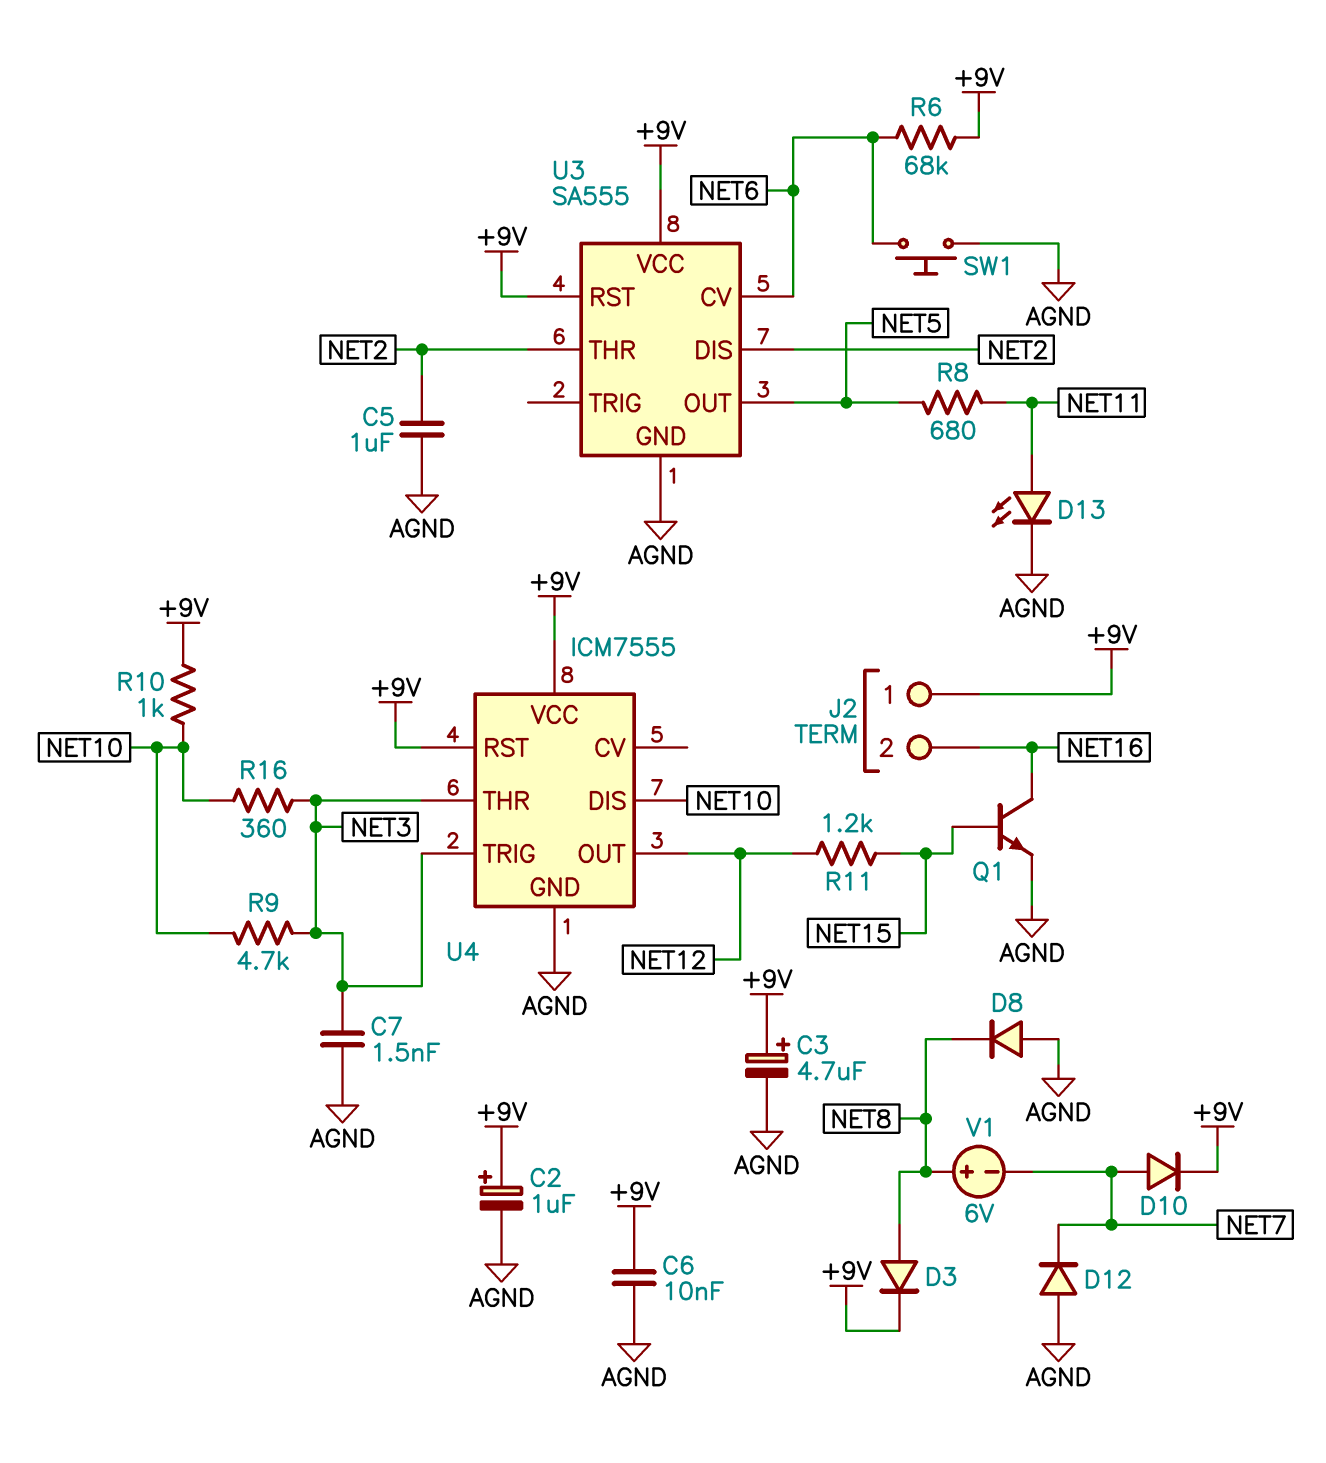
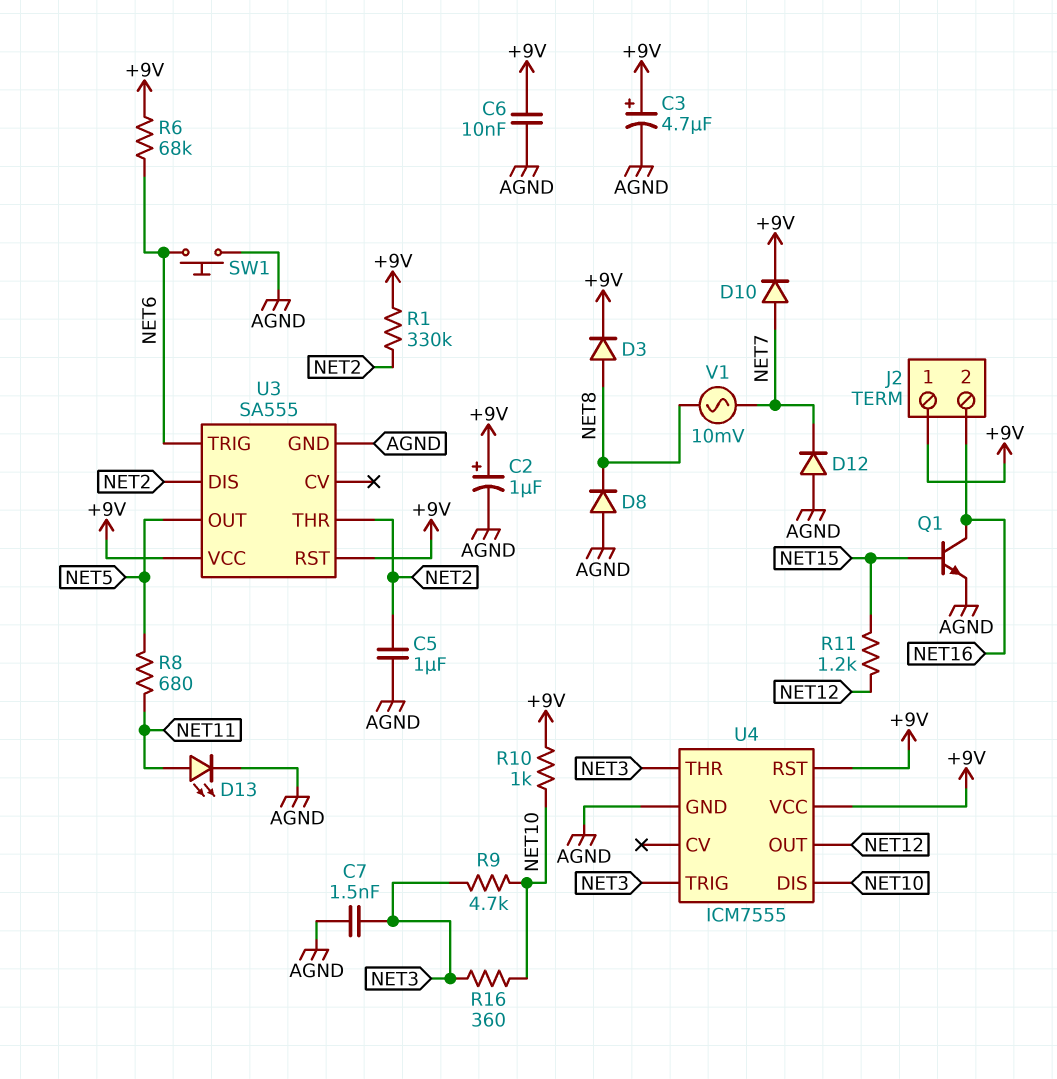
R1: none -> 330k (+9V, NET2)
U3 pin CV: NET6 -> none
U3 pin TRIG: none -> NET6
V1: 6V (plus NET8, minus NET7) -> AC 10mV (NET7, NET8)

